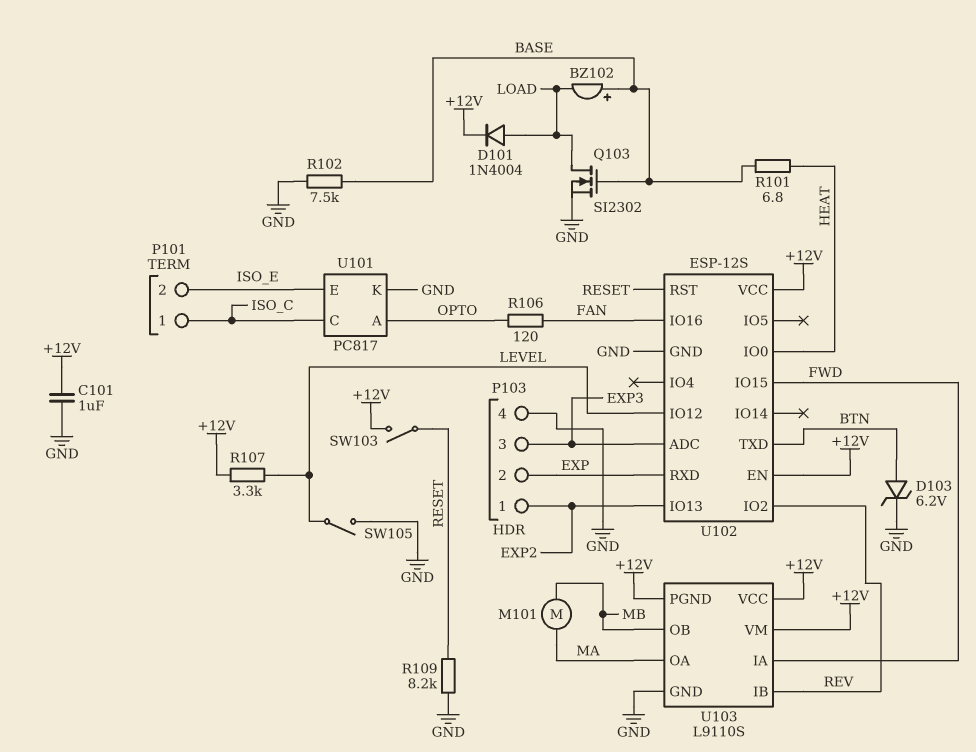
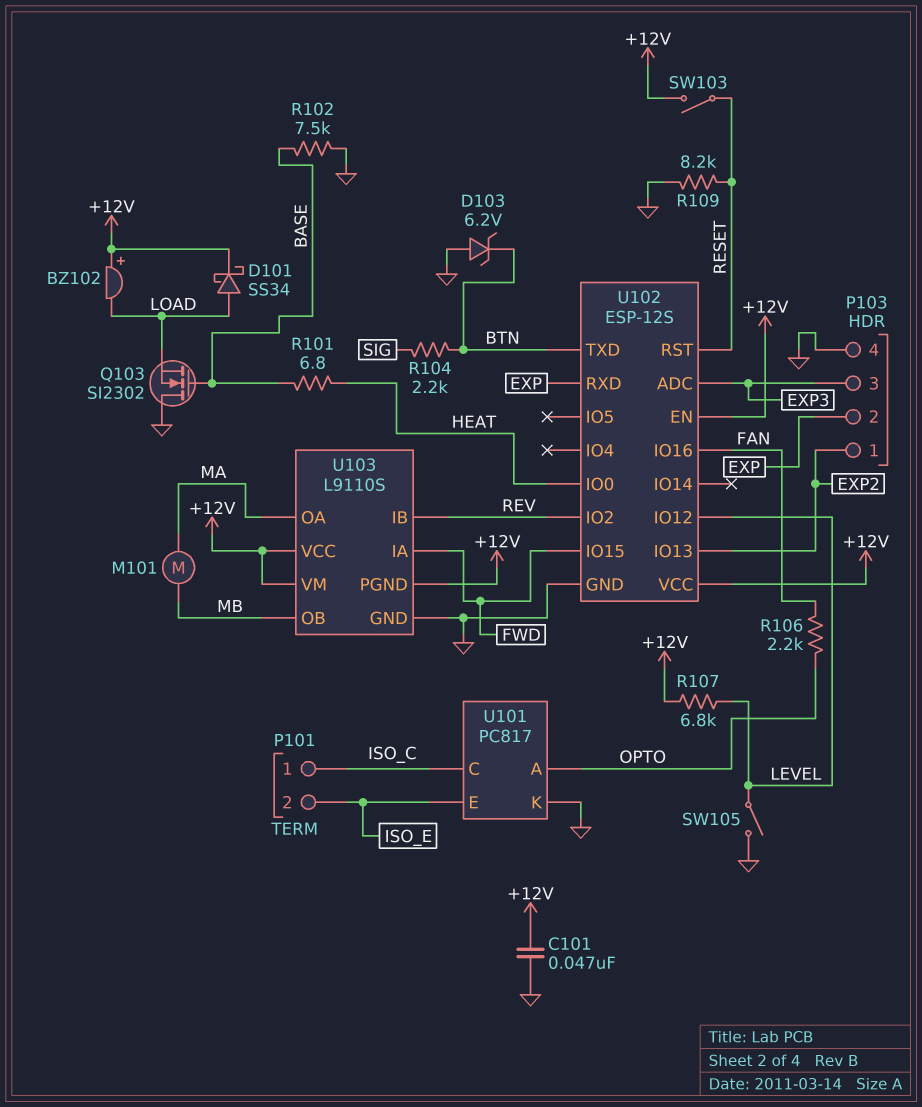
BZ102: buzzer (plus BASE, minus LOAD) -> buzzer (plus +12V, minus LOAD)
C101: 1uF (+12V, GND) -> 47nF (+12V, GND)
D101: diode 1N4004 (A LOAD, K +12V) -> schottky SS34 (A LOAD, K +12V)
D103: zener 6.2V (A BTN, K GND) -> zener 6.2V (A GND, K BTN)
Q103: NMOS SI2302 (G BASE, D LOAD, S GND) -> NMOS SI2302 (G BASE, D GND, S LOAD)
R104: none -> 2.2k (BTN, SIG)
R106: 120 (FAN, OPTO) -> 2.2k (FAN, OPTO)
R107: 3.3k (+12V, LEVEL) -> 6.8k (+12V, LEVEL)

